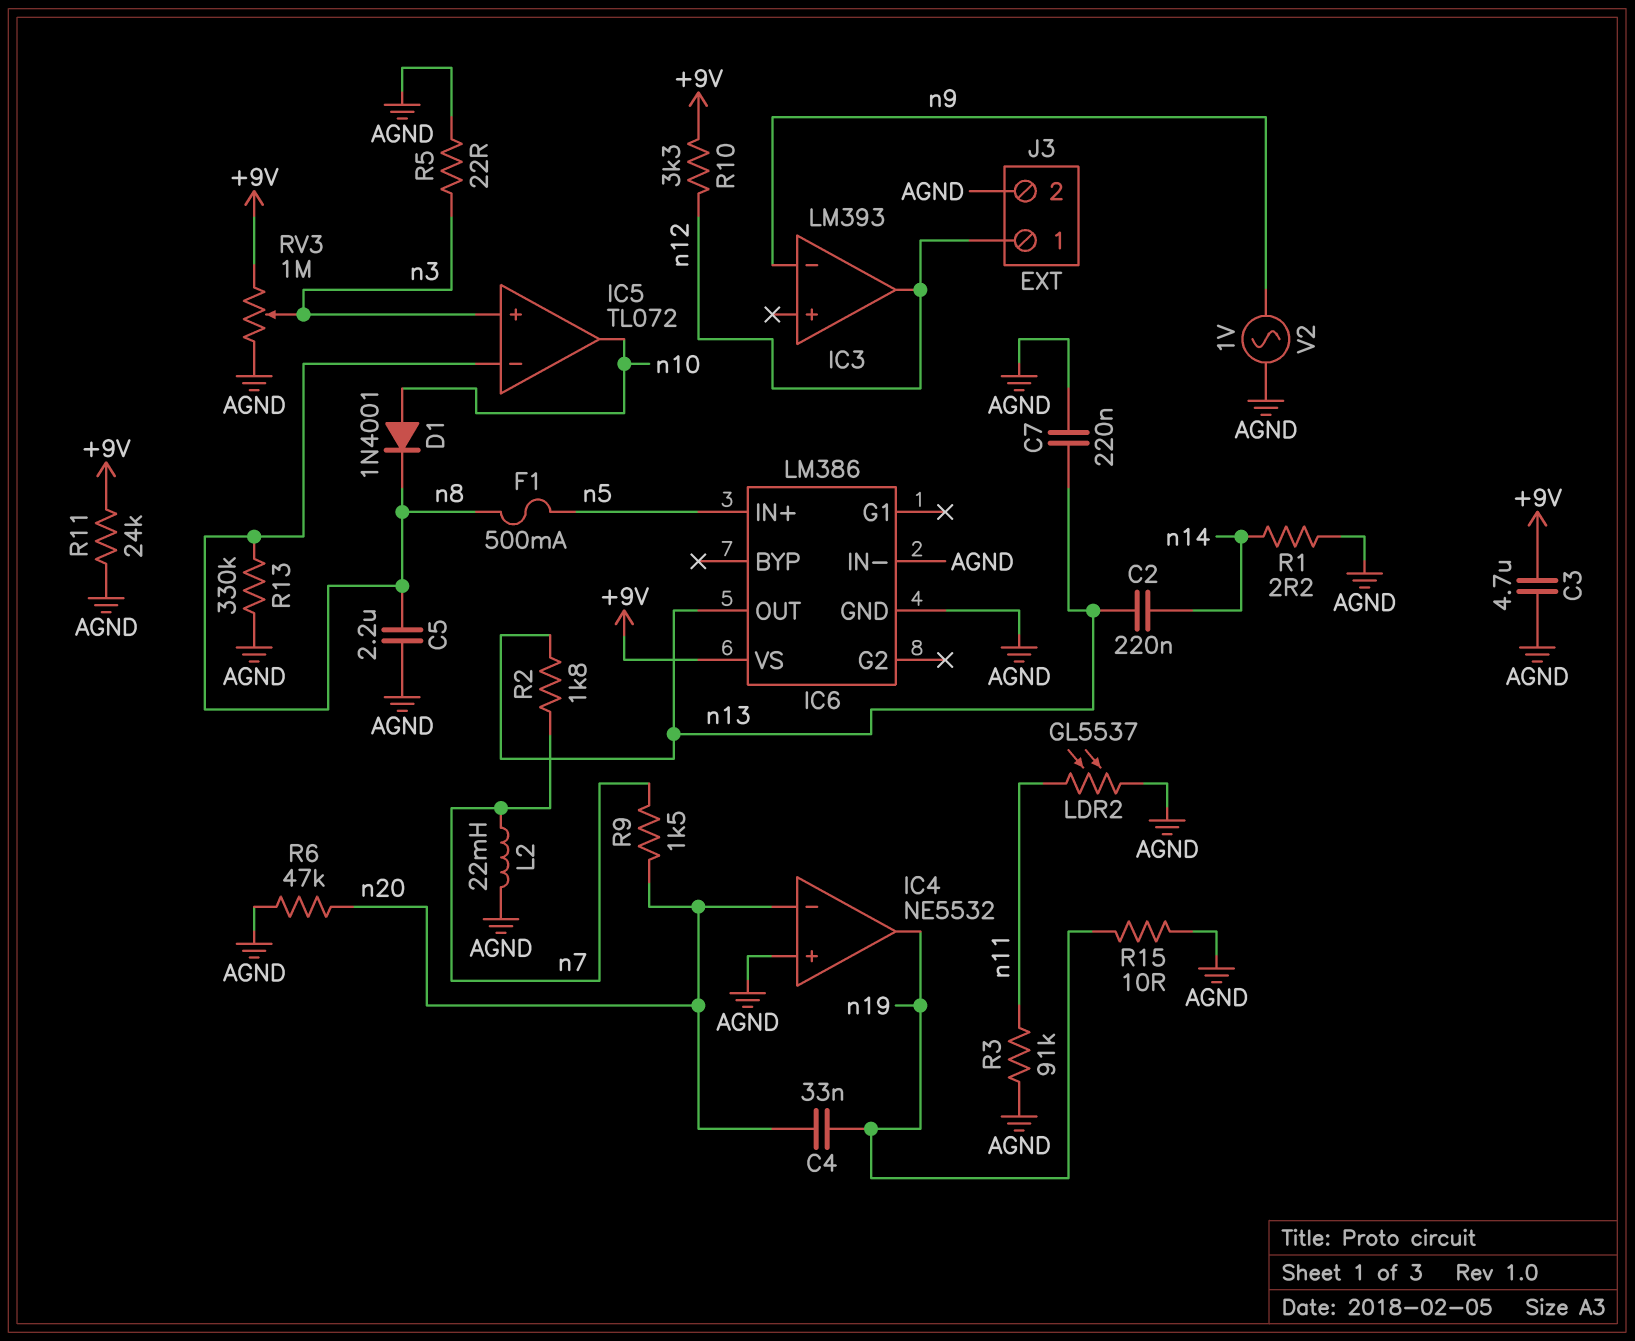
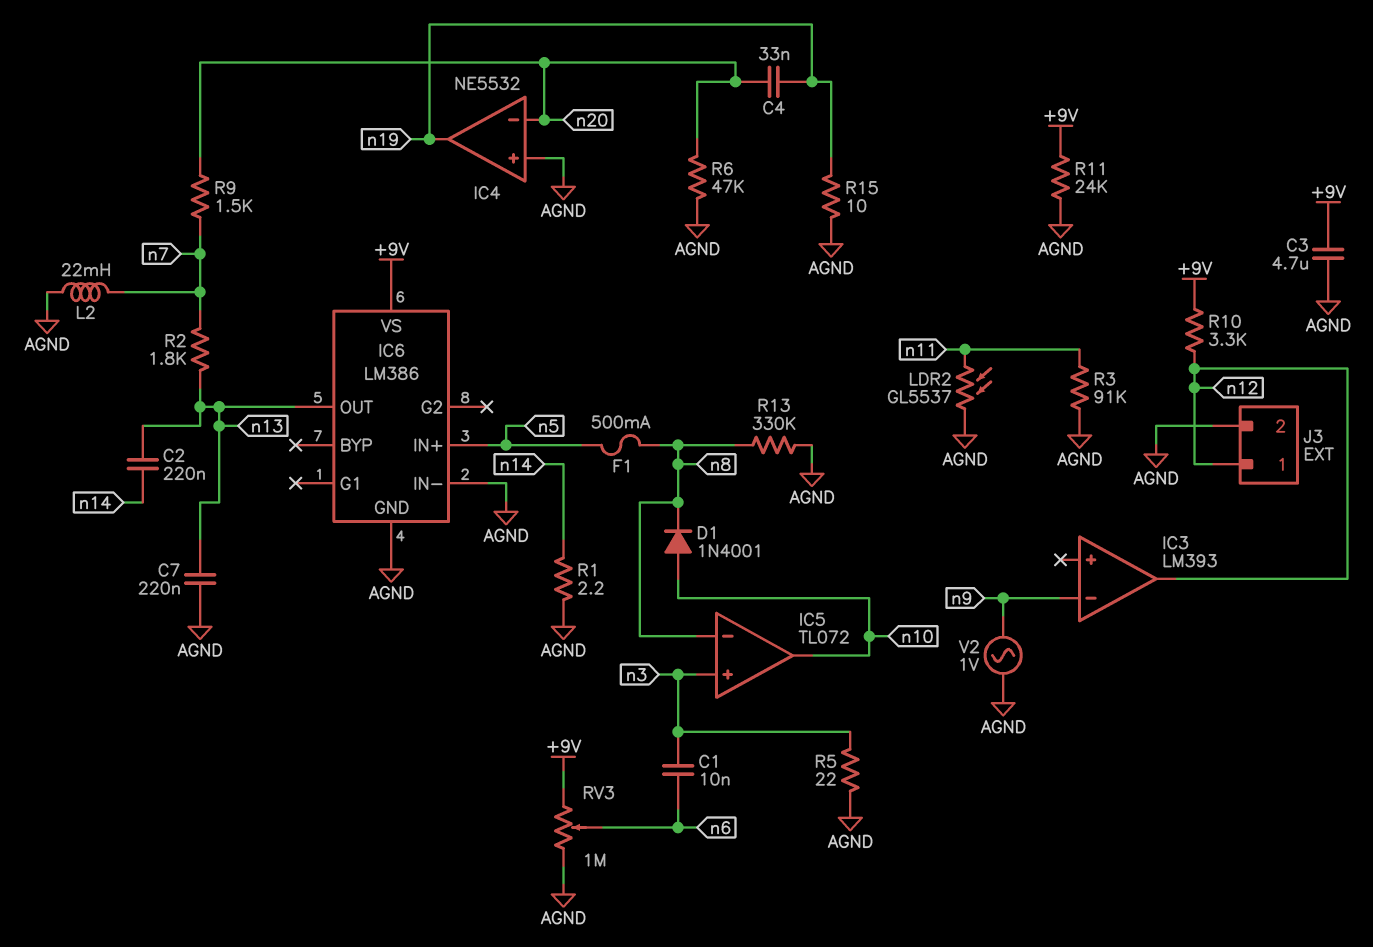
C1: none -> 10nF (n3, n6)
C5: 2.2uF (AGND, n8) -> none
RV3: 1M (+9V, AGND, wiper n3) -> 1M (+9V, AGND, wiper n6)

